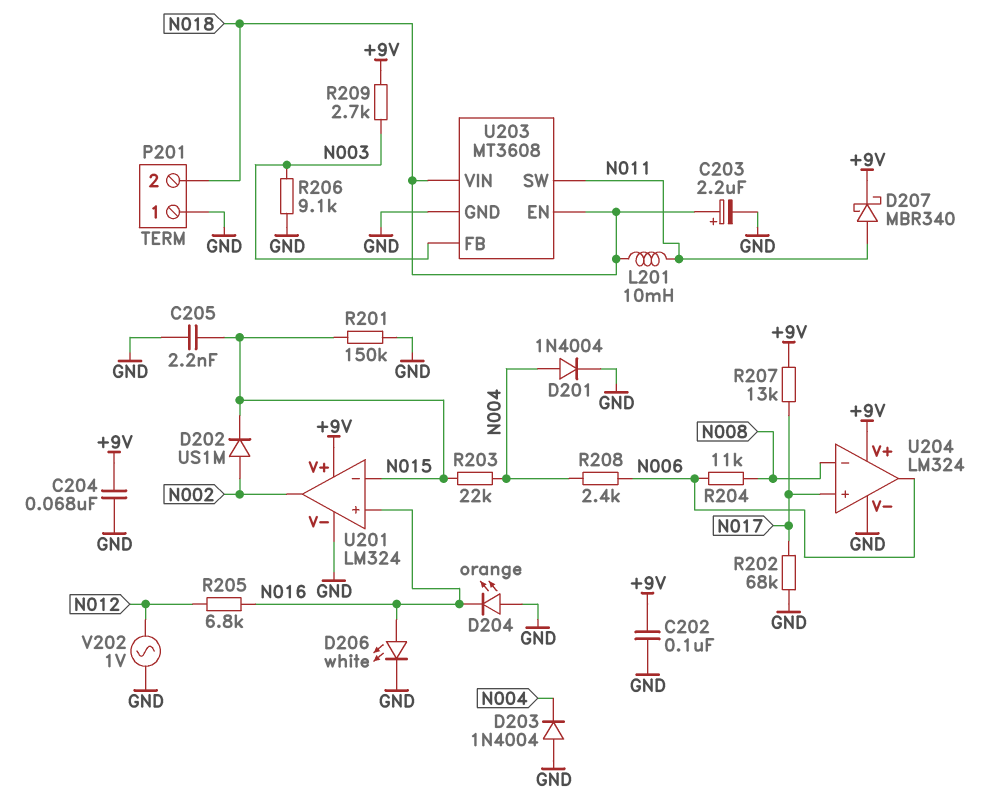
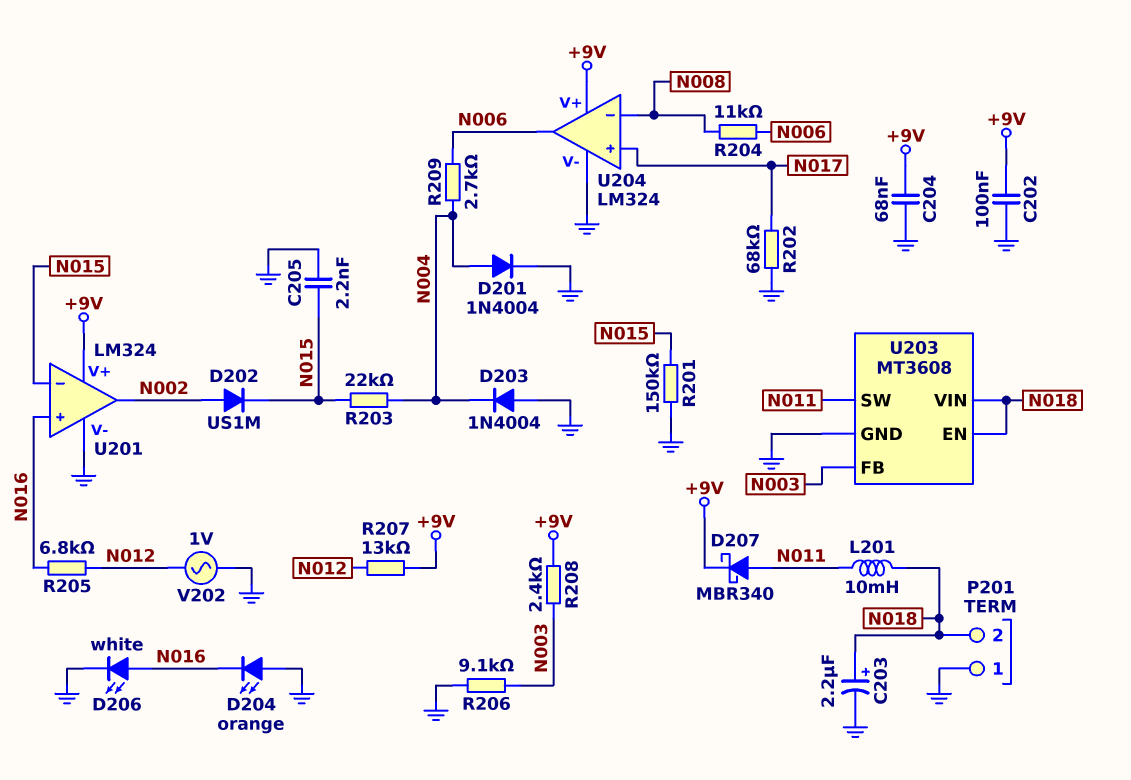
R207: 13k (+9V, N017) -> 13k (+9V, N012)
R208: 2.4k (N004, N006) -> 2.4k (+9V, N003)
R209: 2.7k (+9V, N003) -> 2.7k (N004, N006)

